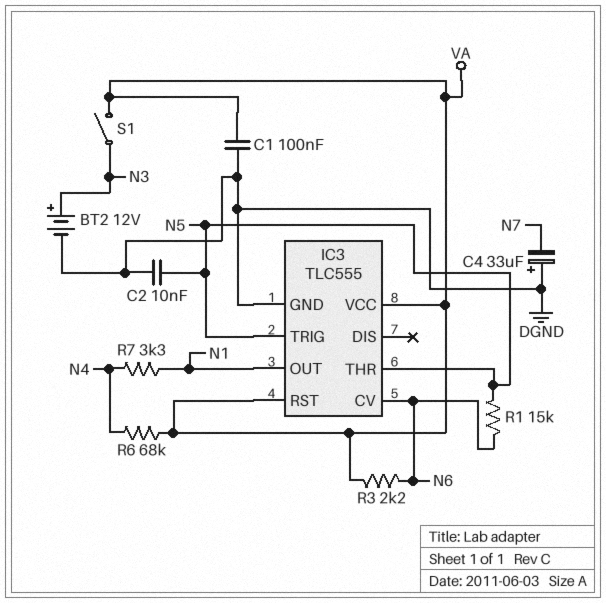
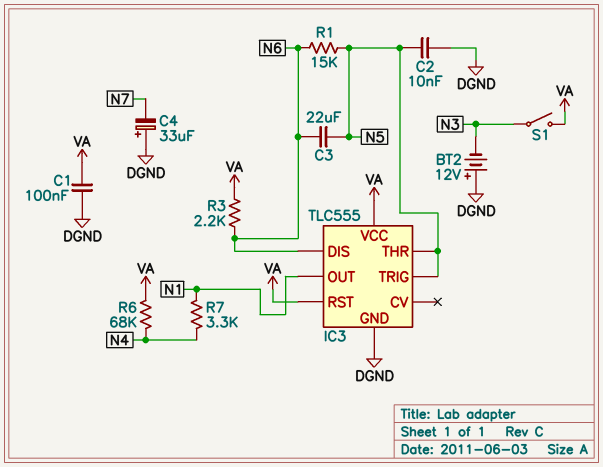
BT2: 12V (plus N3, minus DGND) -> 12V (plus DGND, minus N3)
C3: none -> 22uF (N5, N6)
IC3 pin CV: N6 -> none
IC3 pin DIS: none -> N6

